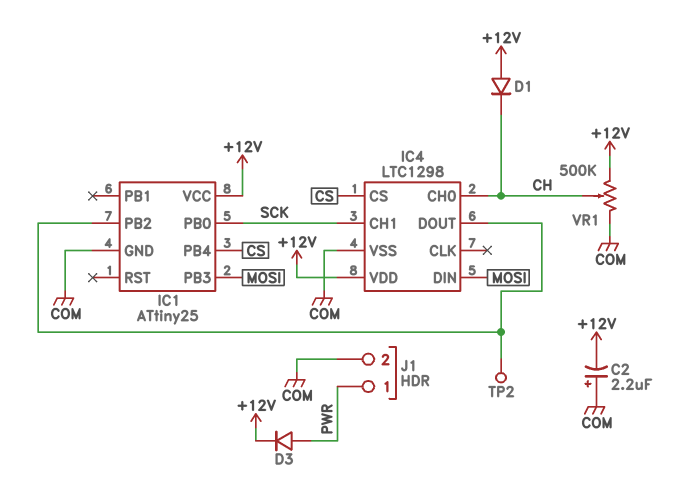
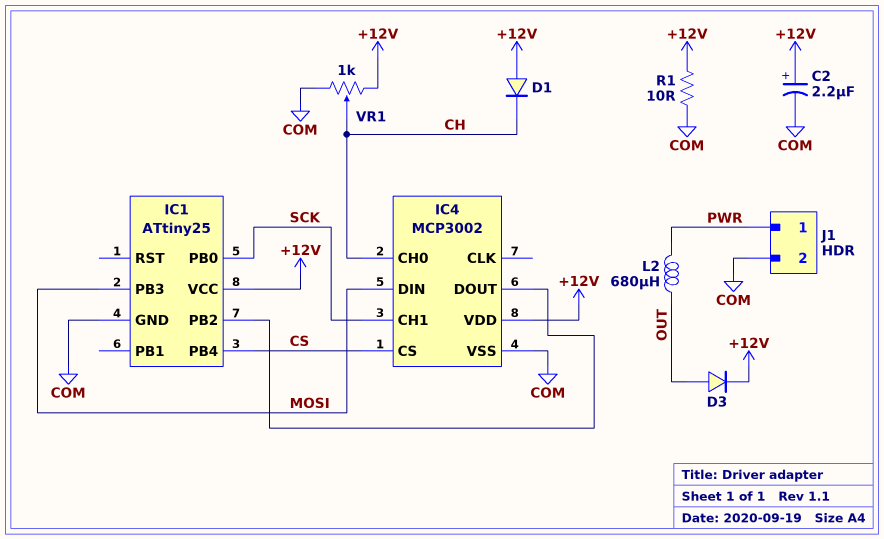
C2: 2.2uF (plus COM, minus +12V) -> 2.2uF (plus +12V, minus COM)
D3: diode (A PWR, K +12V) -> diode (A OUT, K +12V)
IC4: LTC1298 -> MCP3002
L2: none -> 680uH (OUT, PWR)
R1: none -> 10 (+12V, COM)
TP2: test point (IC1/PB2) -> none
VR1: 500k (+12V, COM, wiper CH) -> 1k (+12V, COM, wiper CH)

